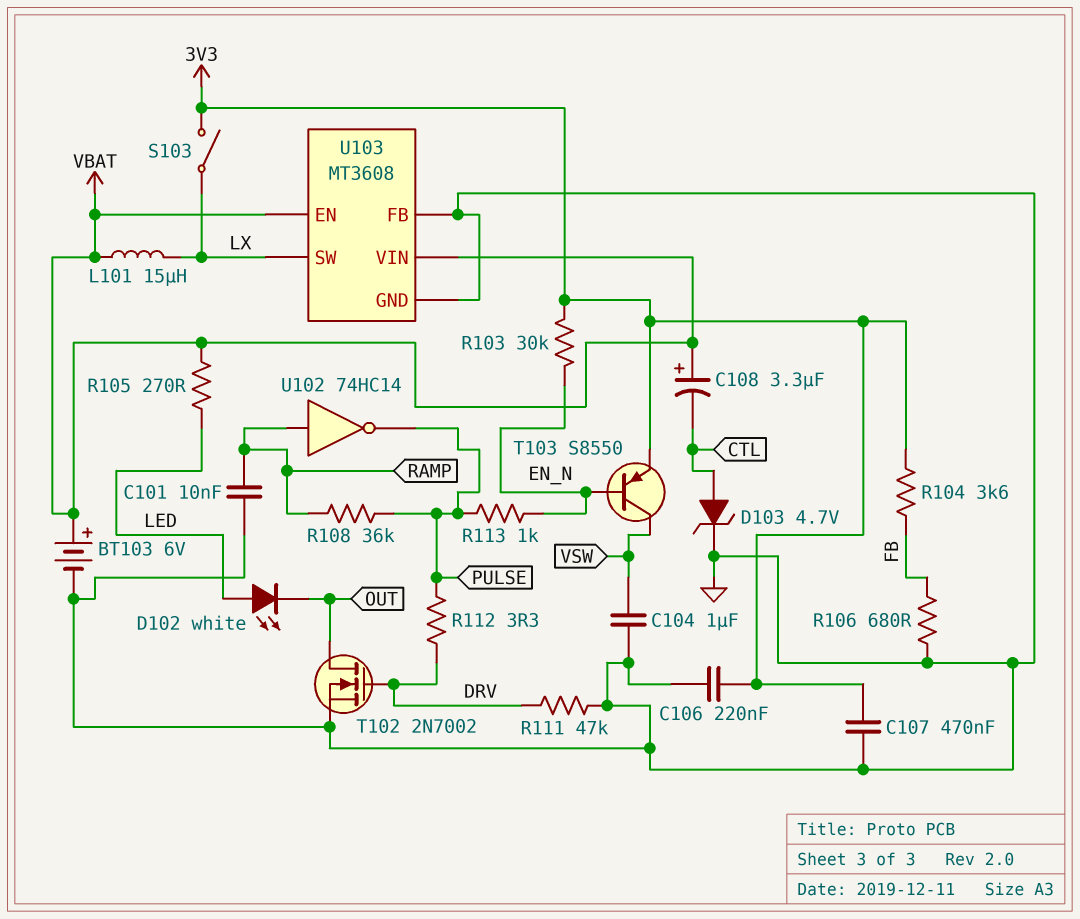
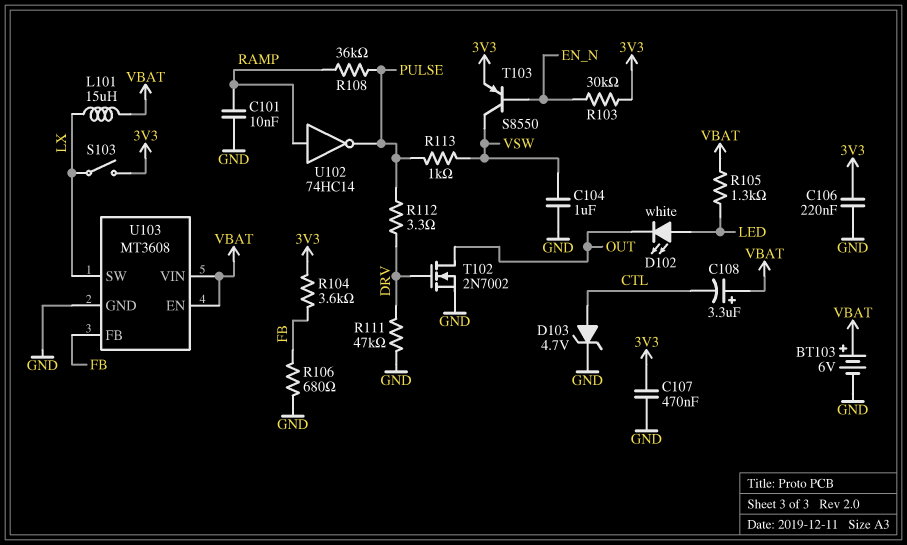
R105: 270 (LED, VBAT) -> 1.3k (LED, VBAT)
R113: 1k (EN_N, PULSE) -> 1k (PULSE, VSW)
U103 pin FB: GND -> FB

